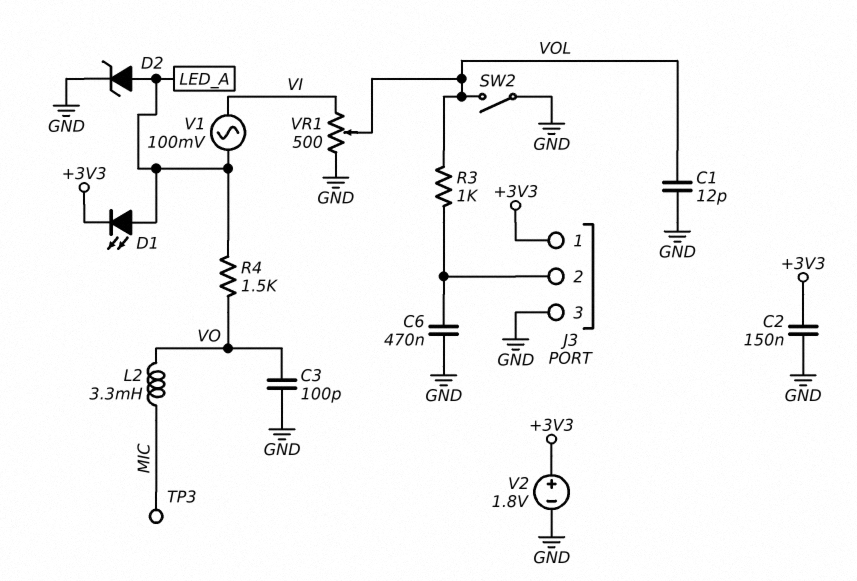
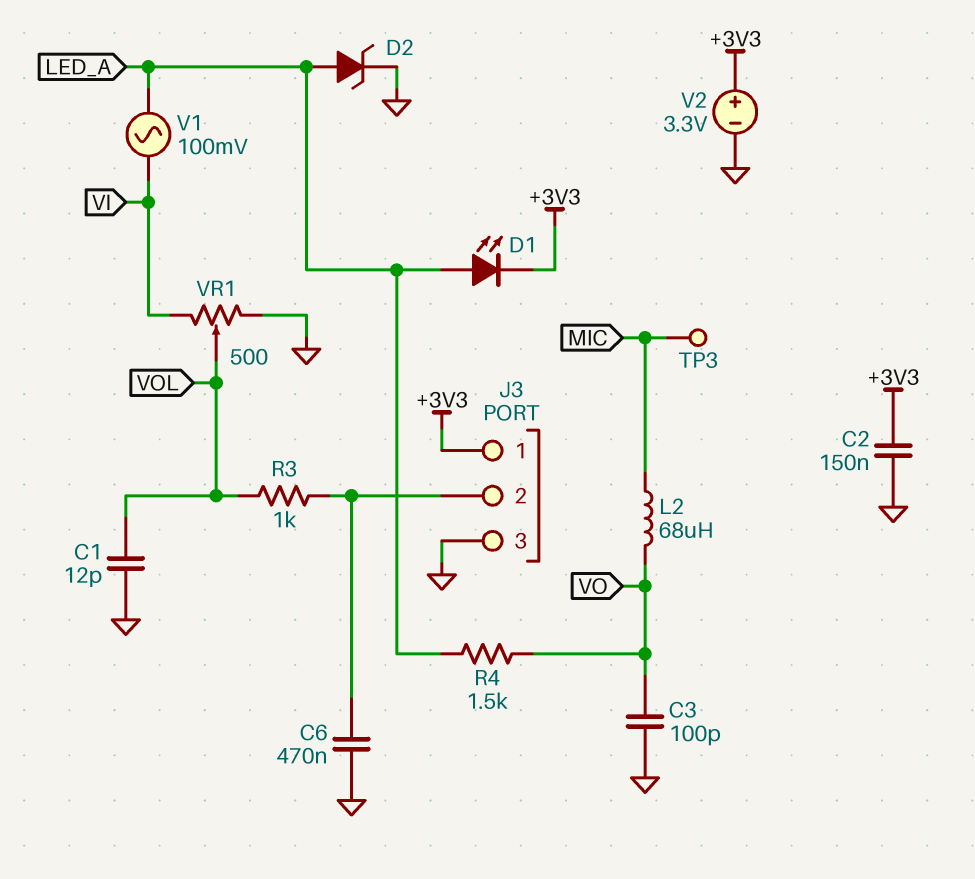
L2: 3.3mH (MIC, VO) -> 68uH (MIC, VO)
SW2: switch (GND, VOL) -> none
V2: 1.8V (plus +3V3, minus GND) -> 3.3V (plus +3V3, minus GND)

